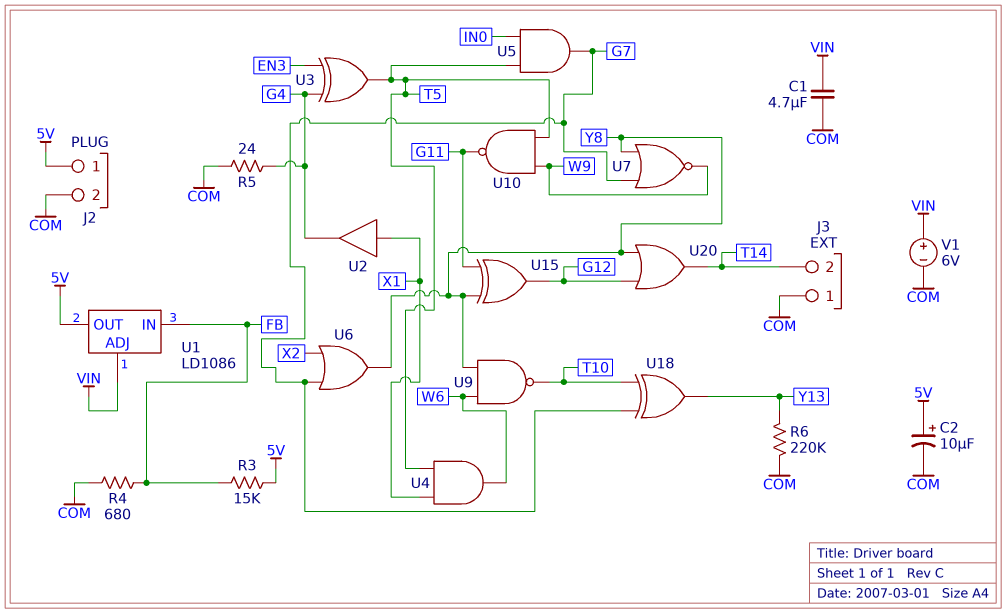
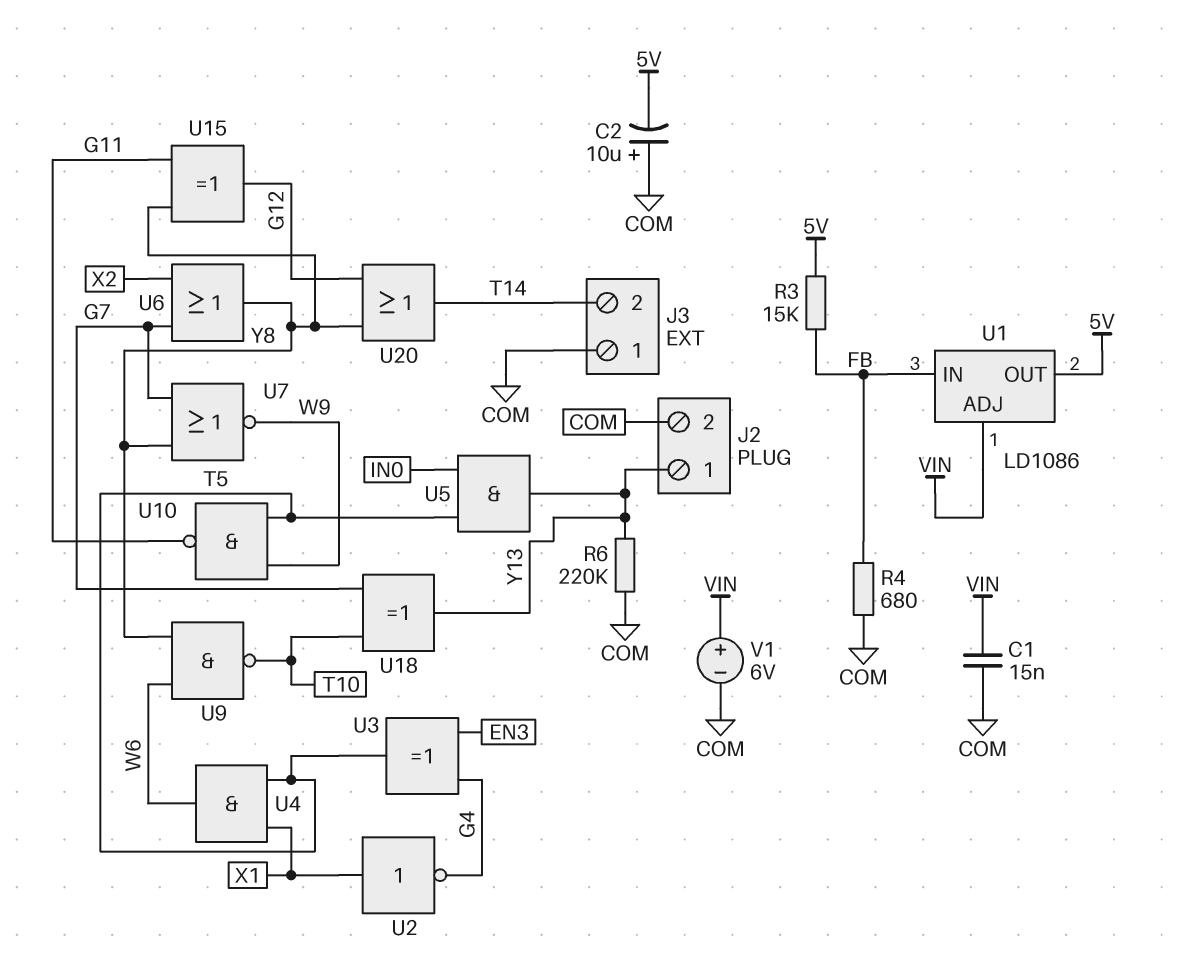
C1: 4.7uF (COM, VIN) -> 15nF (COM, VIN)
C2: 10uF (plus 5V, minus COM) -> 10uF (plus COM, minus 5V)
J2 pin 1: 5V -> Y13
R5: 24 (COM, G4) -> none
U2: buffer (in X1, out G4) -> NOT (in X1, out G4)
U5: AND (in IN0, in T5, out G7) -> AND (in IN0, in T5, out Y13)

